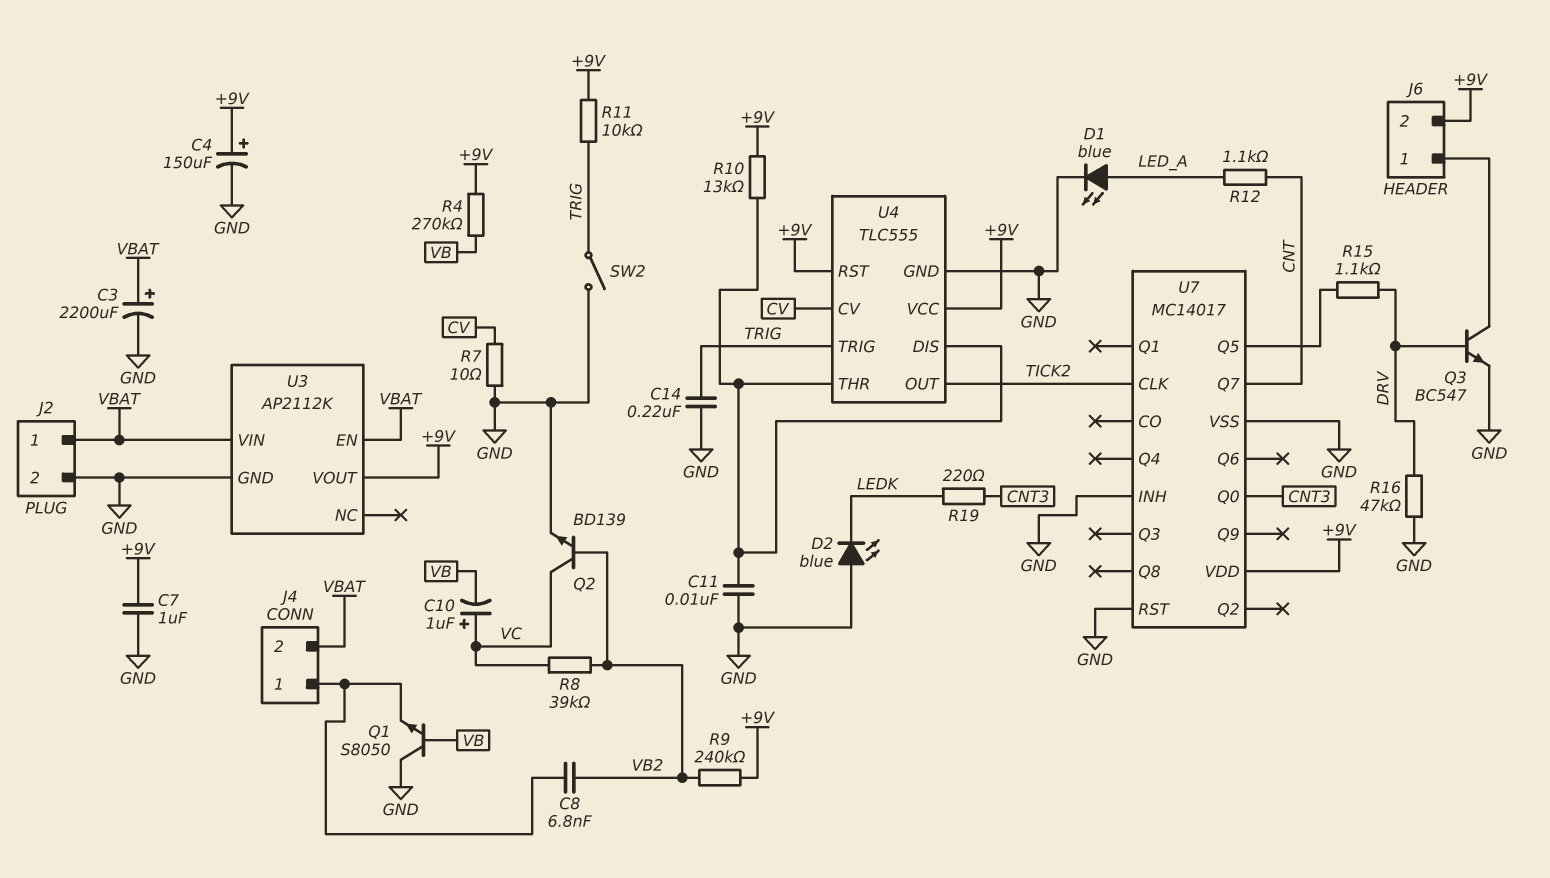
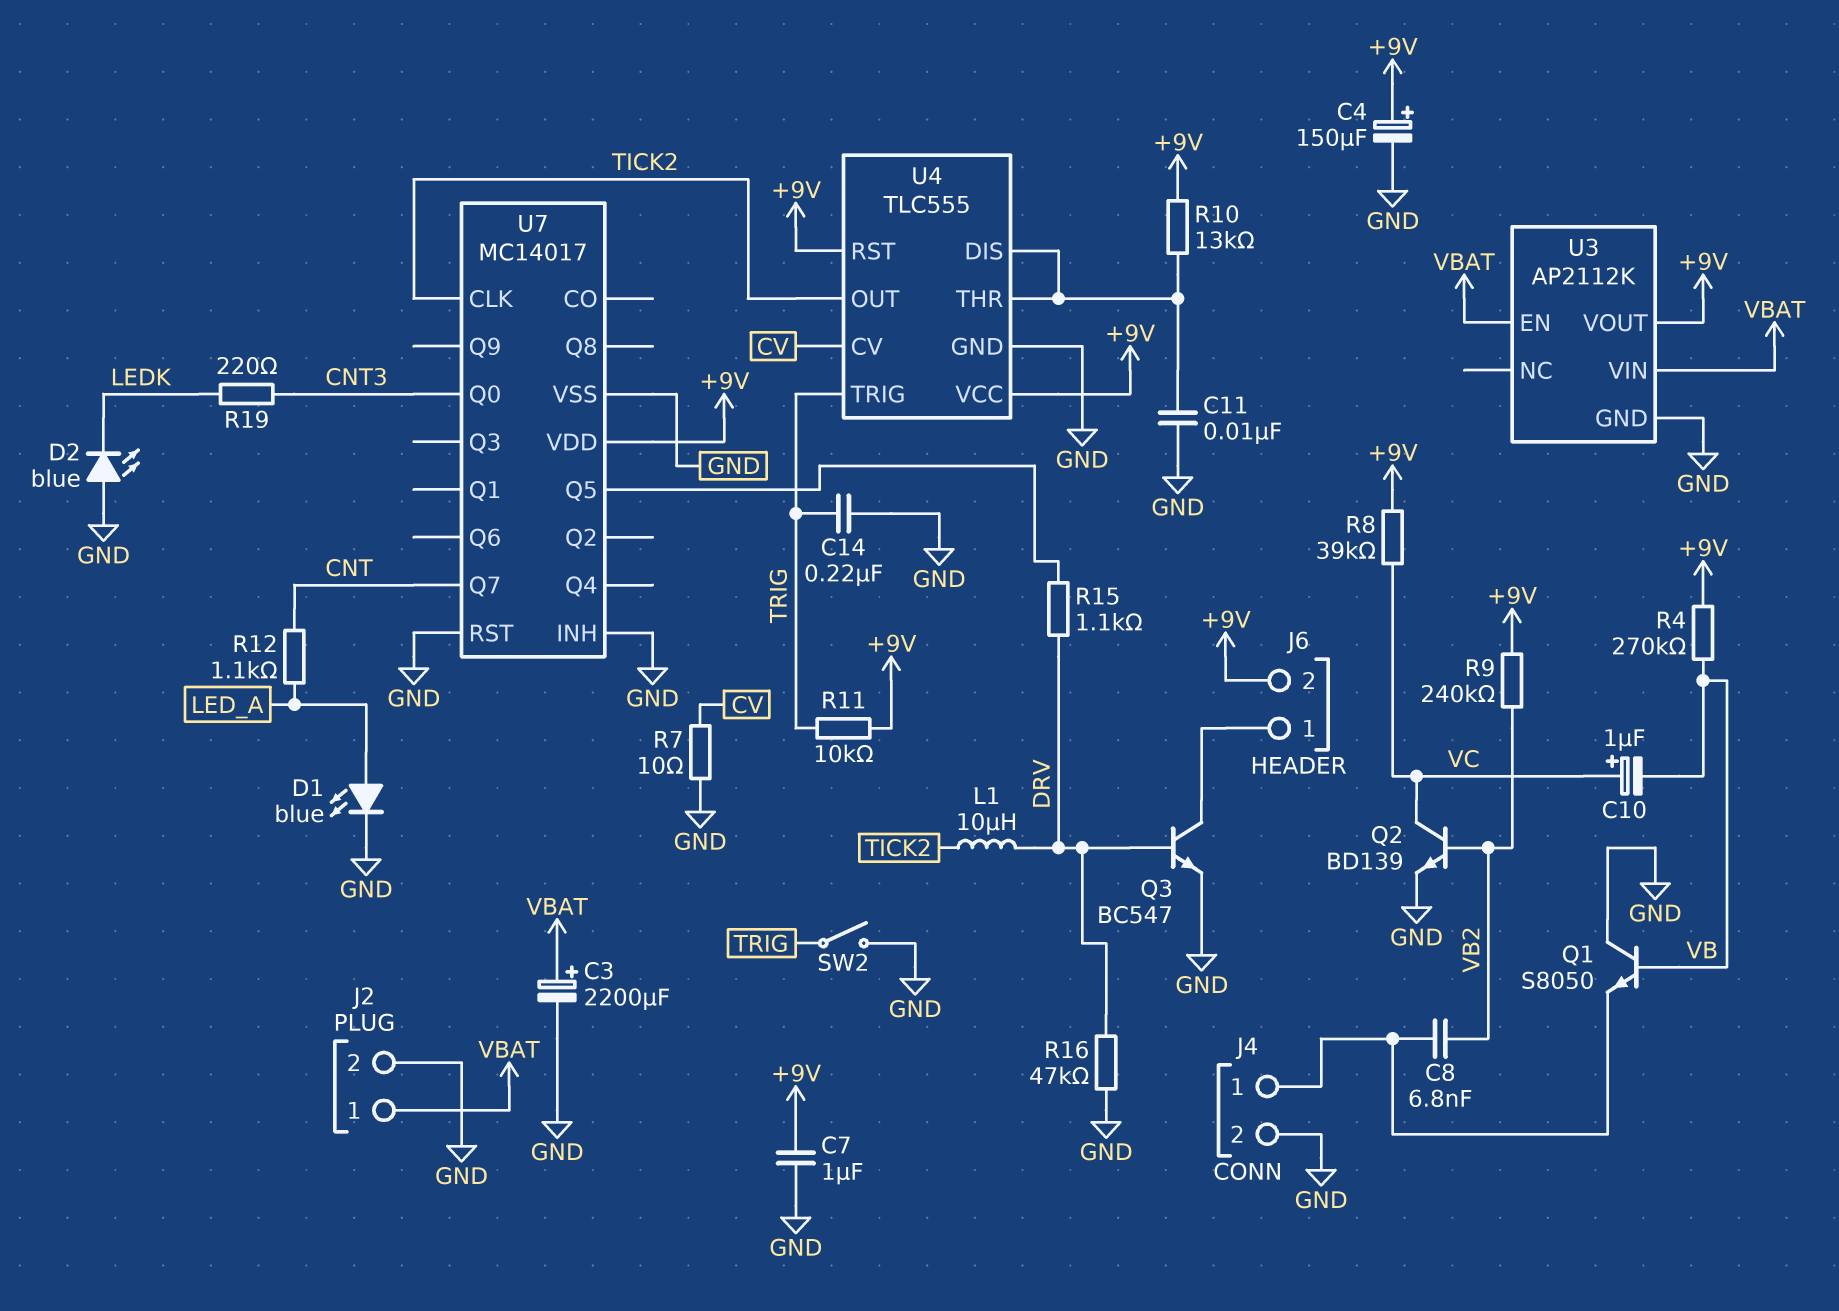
J4 pin 2: VBAT -> GND
L1: none -> 10uH (DRV, TICK2)
R8: 39k (VB2, VC) -> 39k (+9V, VC)

